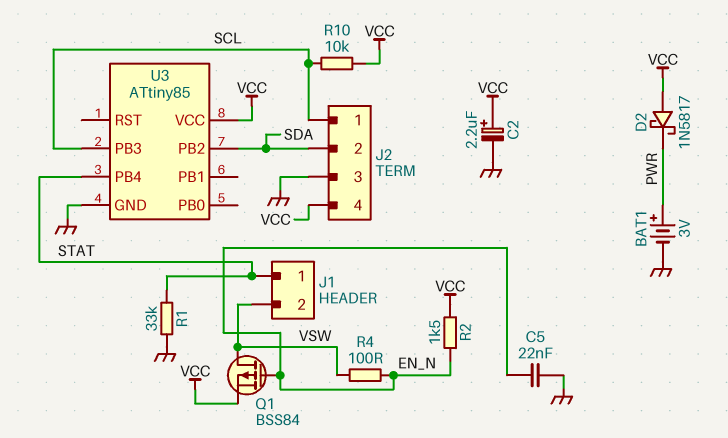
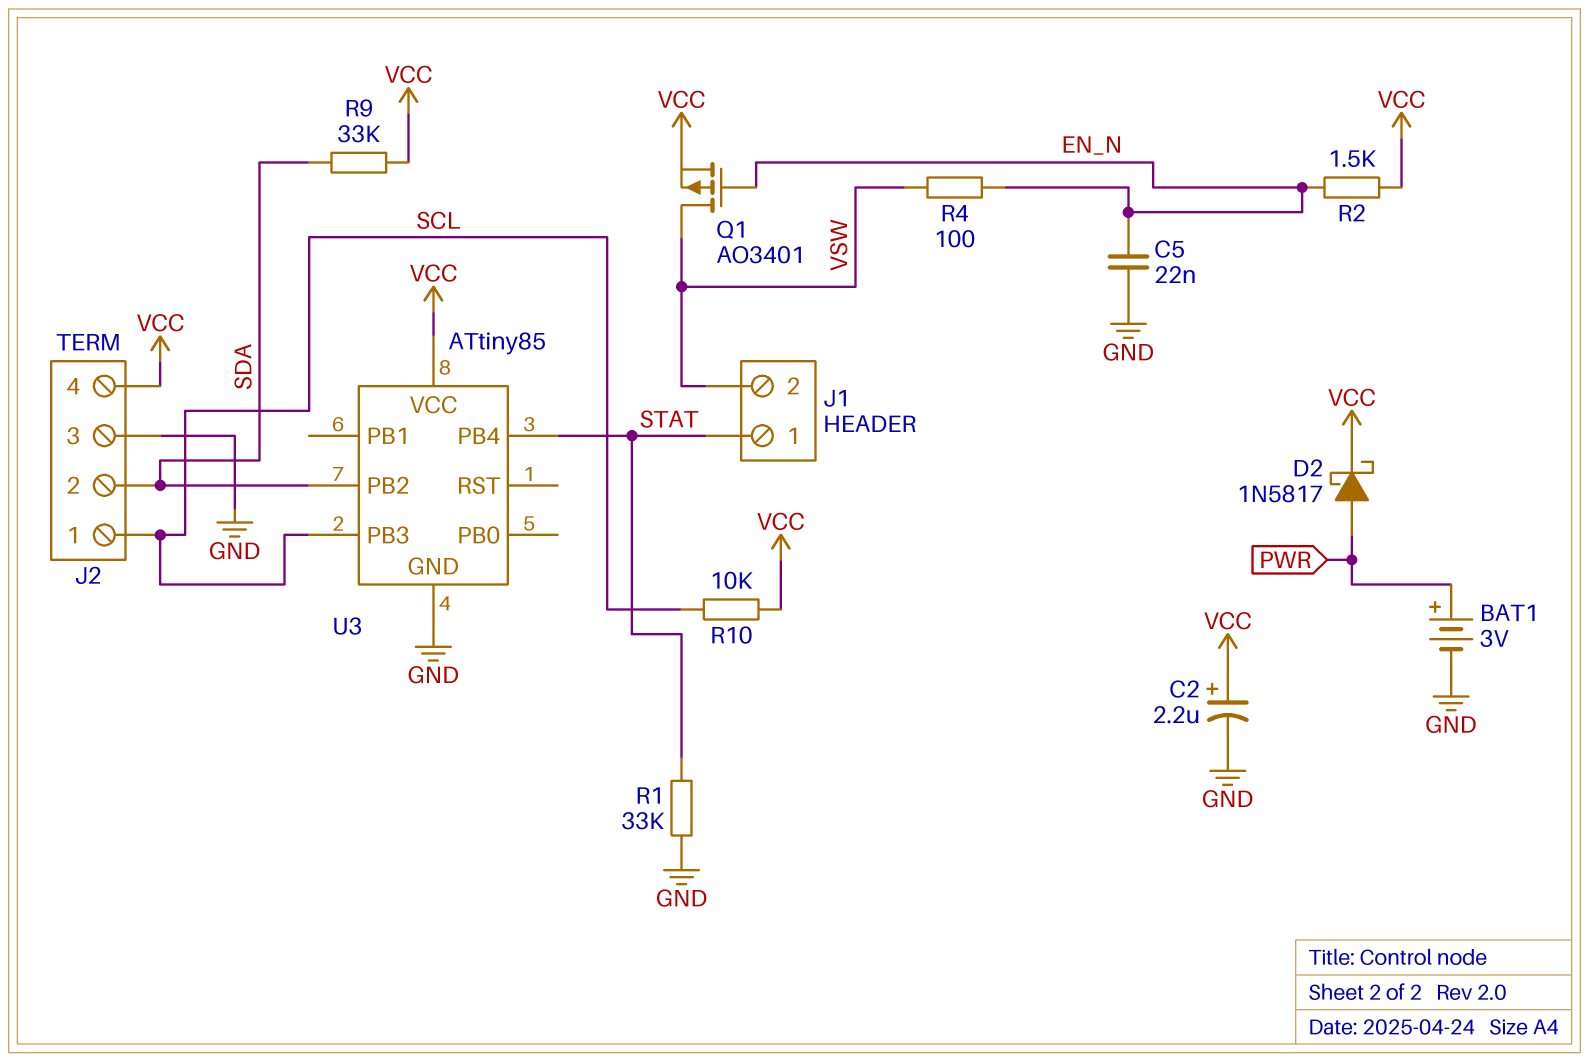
D2: schottky 1N5817 (A VCC, K PWR) -> schottky 1N5817 (A PWR, K VCC)
Q1: PMOS BSS84 (G EN_N, D VSW, S VCC) -> PMOS AO3401 (G EN_N, D VSW, S VCC)
R9: none -> 33k (SDA, VCC)

